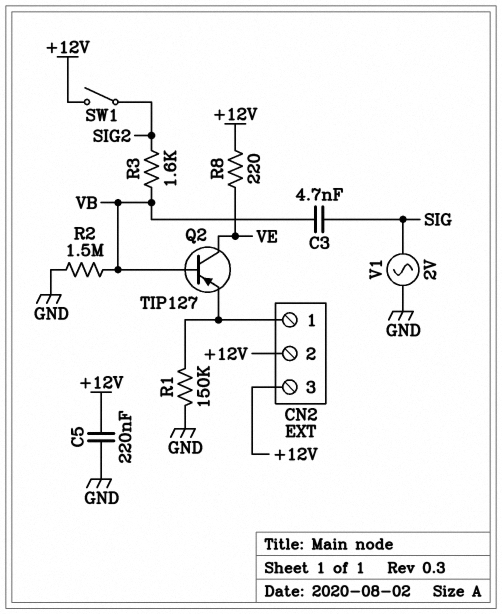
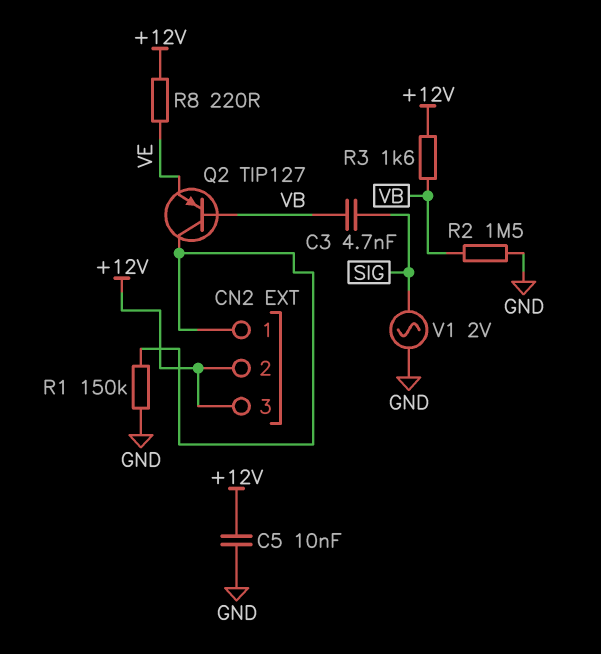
C5: 220nF (+12V, GND) -> 10nF (+12V, GND)
Q2: PNP TIP127 (B VB, C VE, E CN2/1) -> PNP TIP127 (B VB, C CN2/1, E VE)
R3: 1.6k (SIG2, VB) -> 1.6k (+12V, VB)
SW1: switch (+12V, SIG2) -> none

